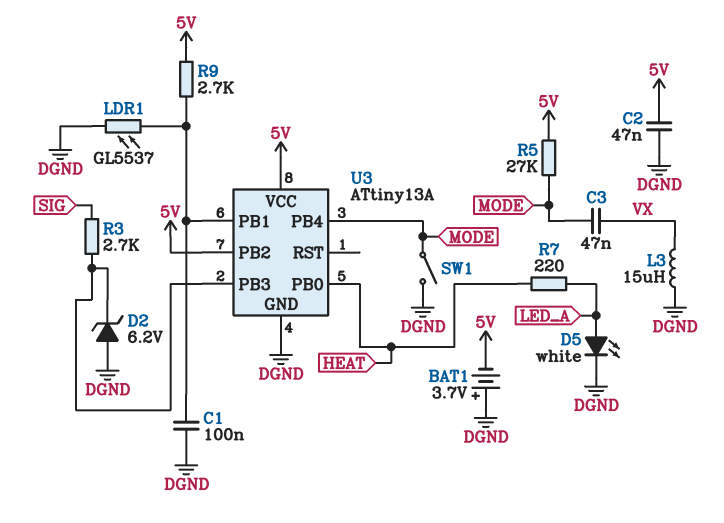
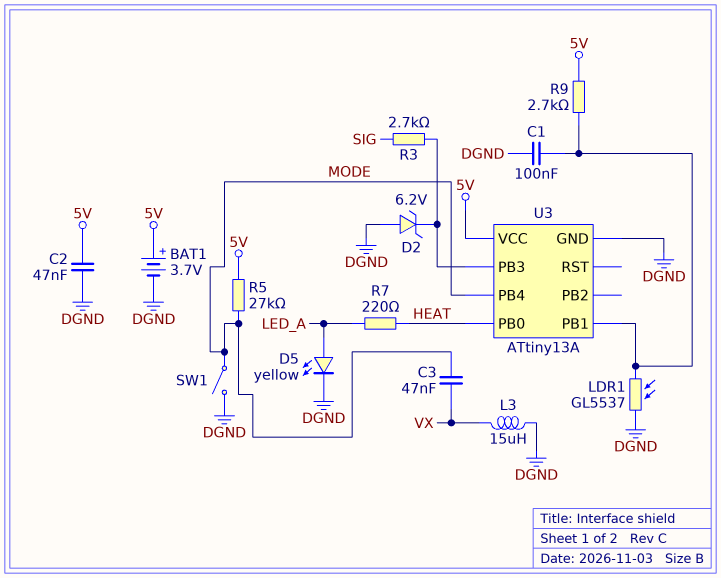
BAT1: 3.7V (plus DGND, minus 5V) -> 3.7V (plus 5V, minus DGND)
D5: LED white (A LED_A, K DGND) -> LED yellow (A LED_A, K DGND)
U3 pin PB2: 5V -> none

